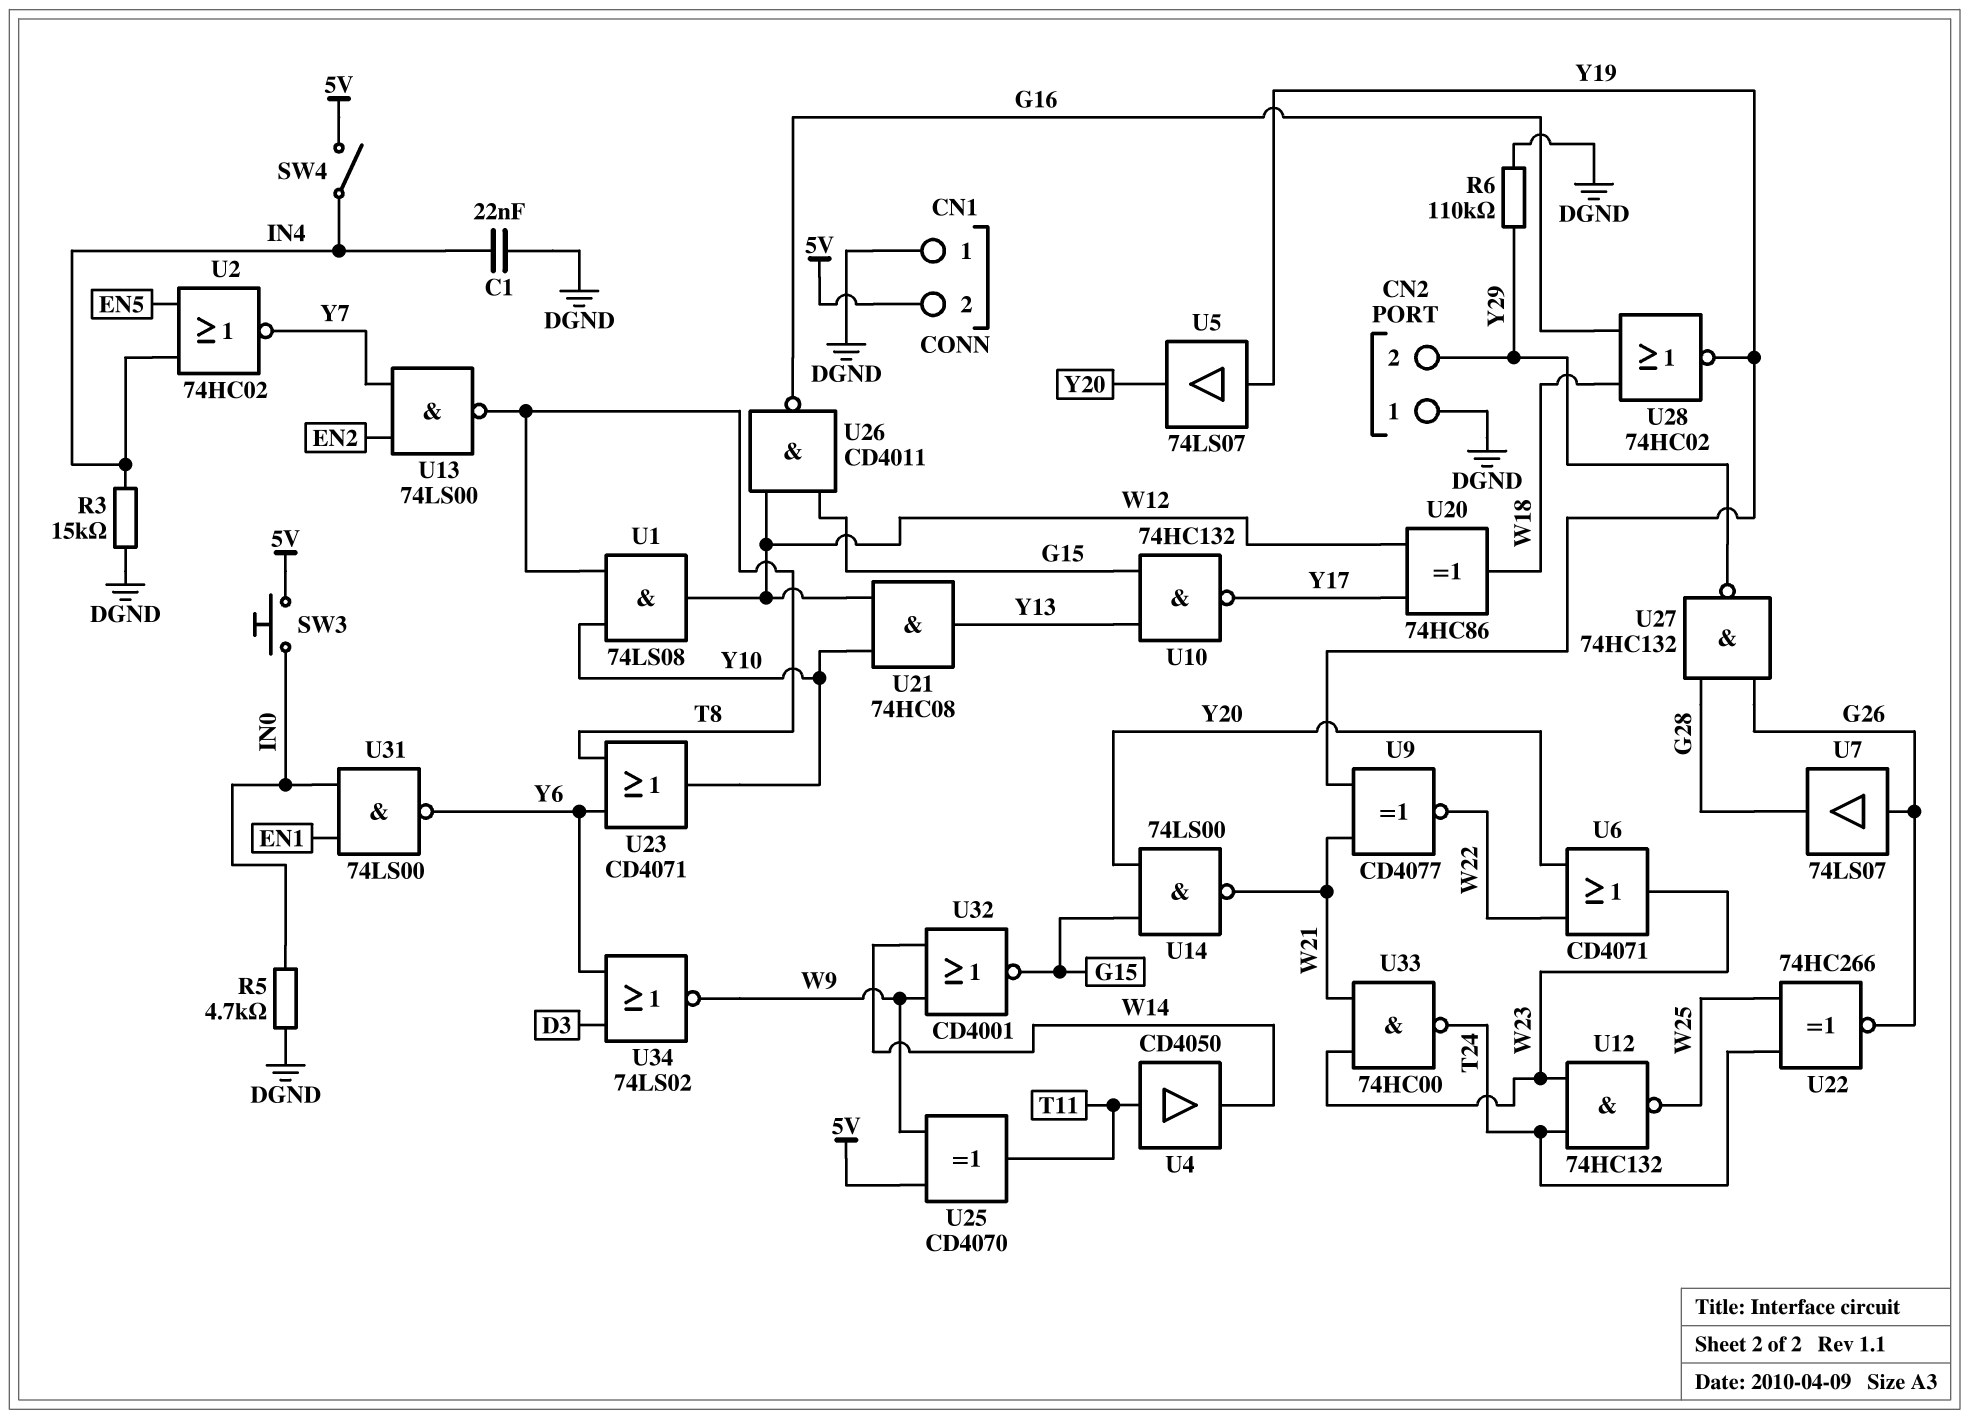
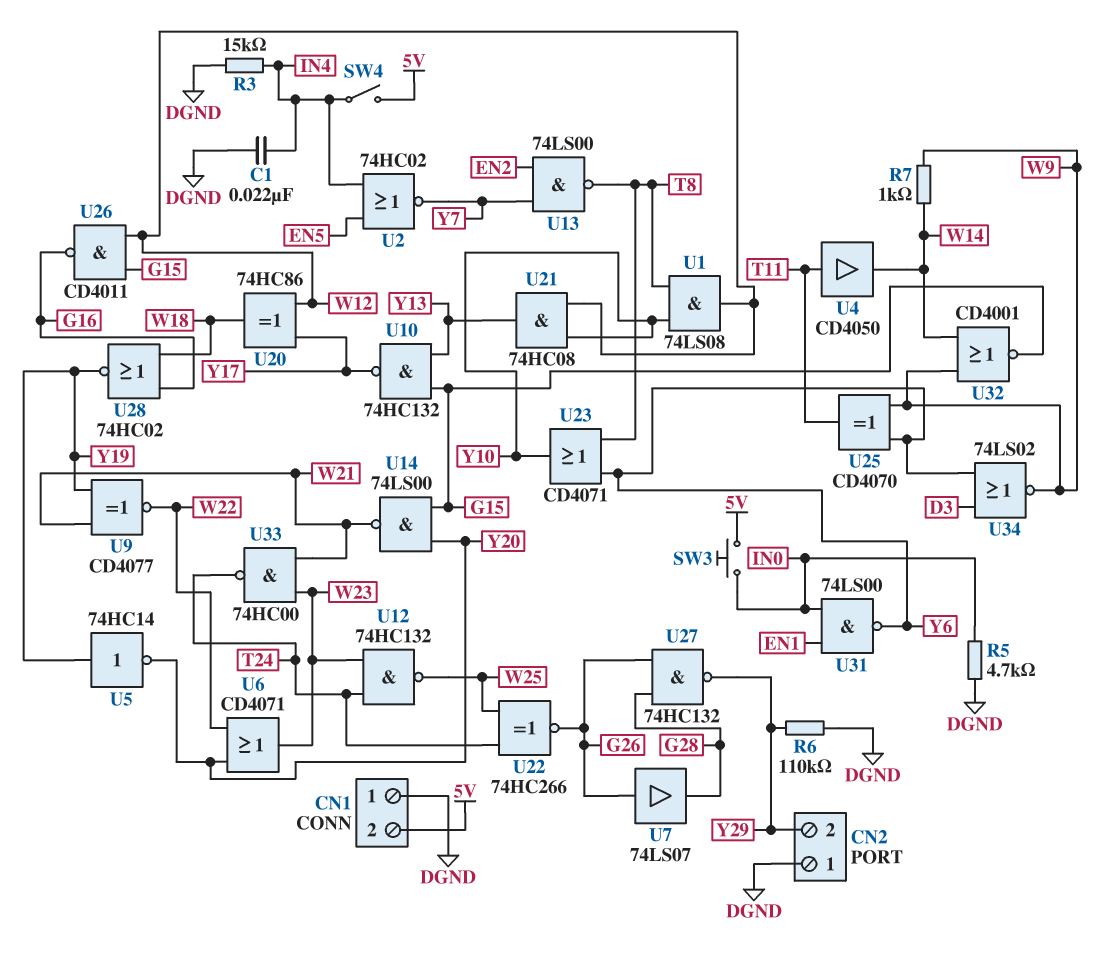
R7: none -> 1k (W9, W14)
U5: buffer 74LS07 (in Y19, out Y20) -> NOT 74HC14 (in Y19, out Y20)
U25: XOR CD4070 (in 5V, in W9, out T11) -> XOR CD4070 (in W9, in Y6, out T11)

